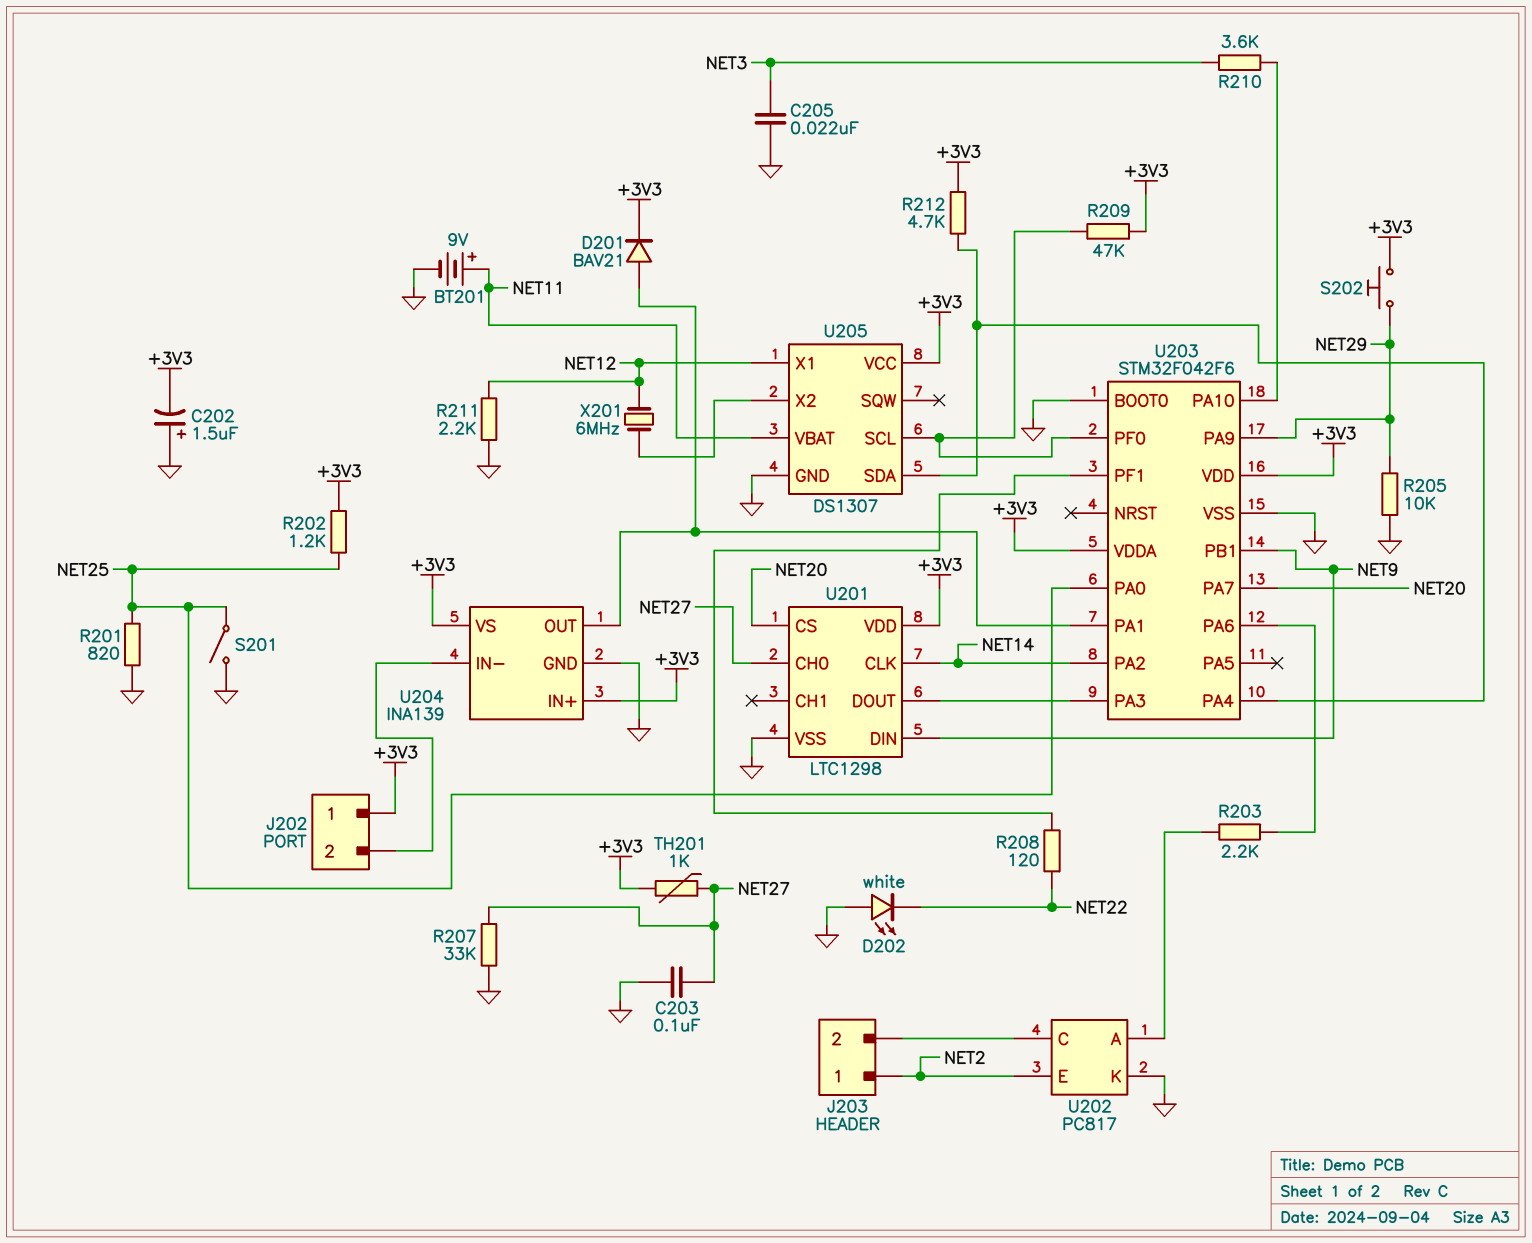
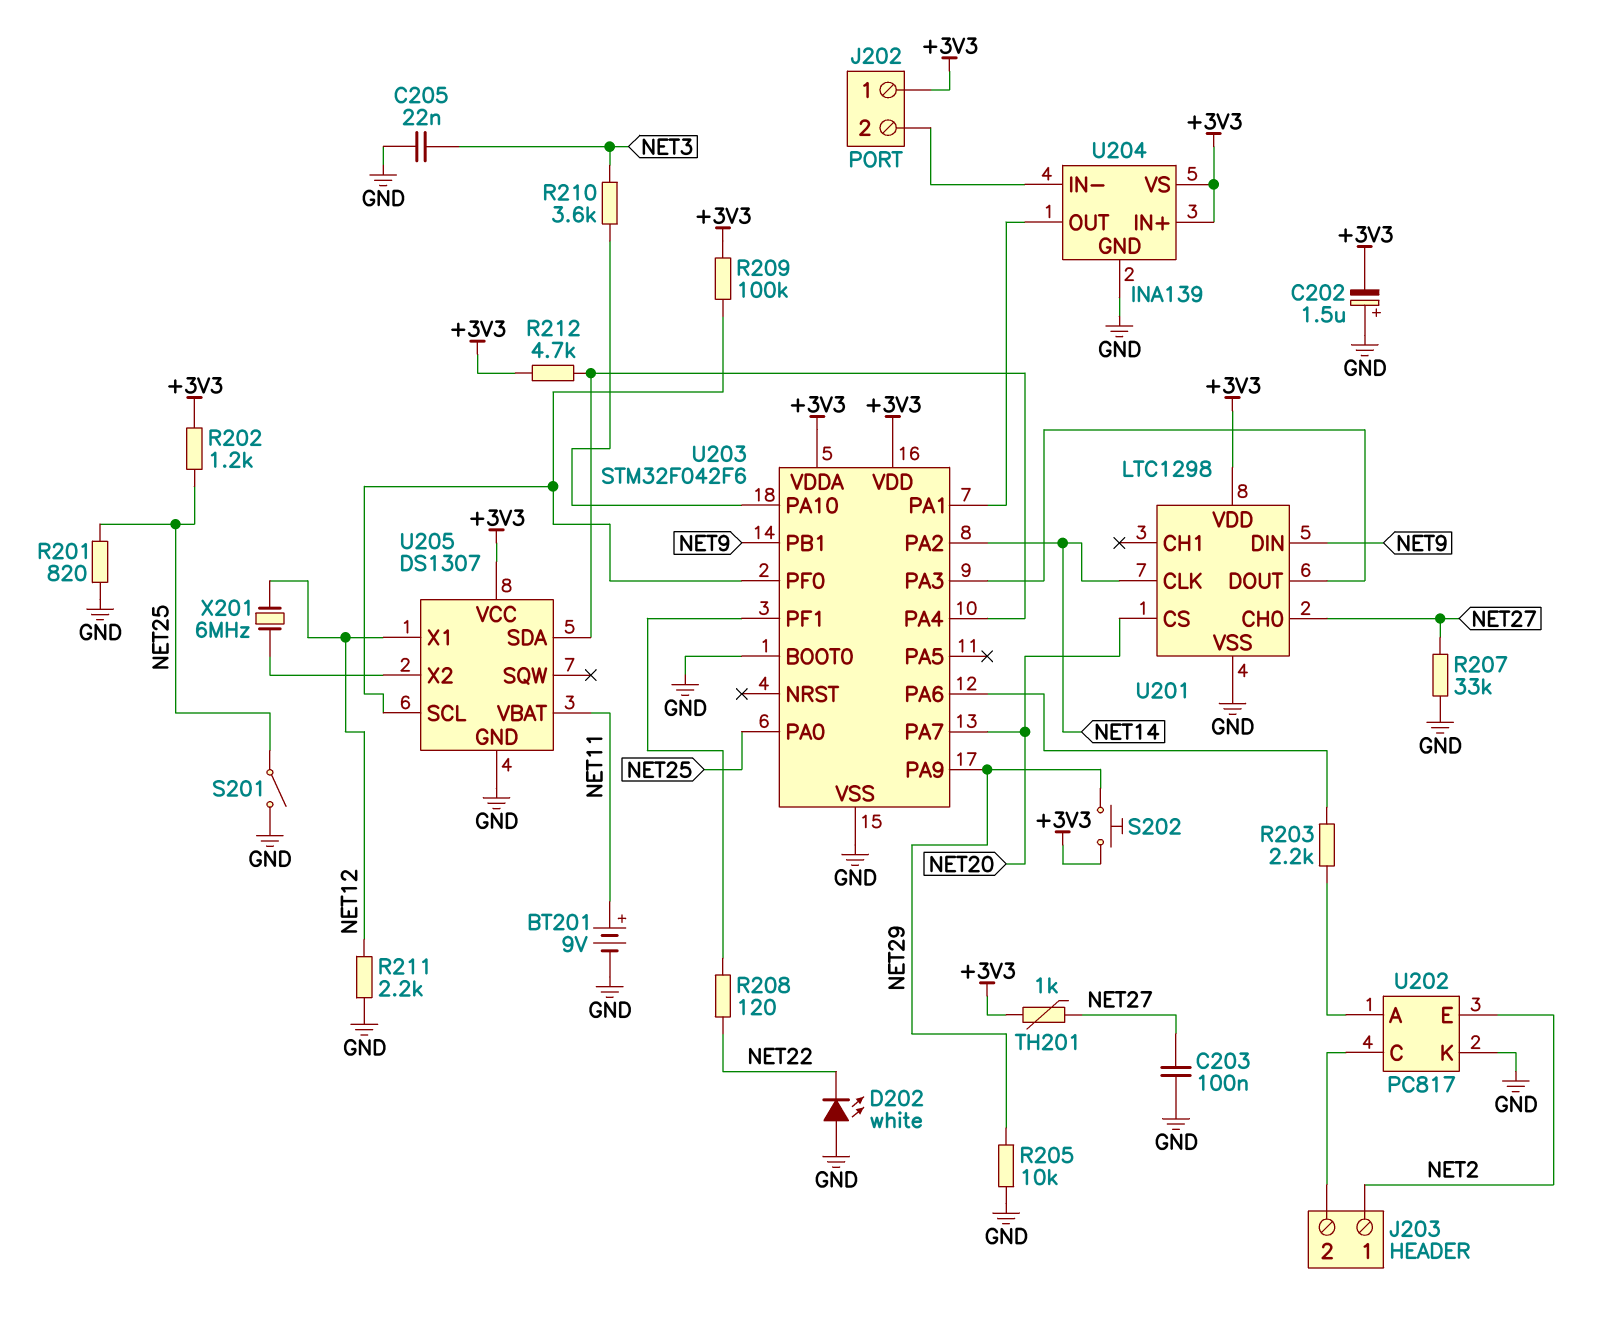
D201: diode BAV21 (A U203/PA1, K +3V3) -> none
R209: 47k (+3V3, U203/PF0) -> 100k (+3V3, U203/PF0)

